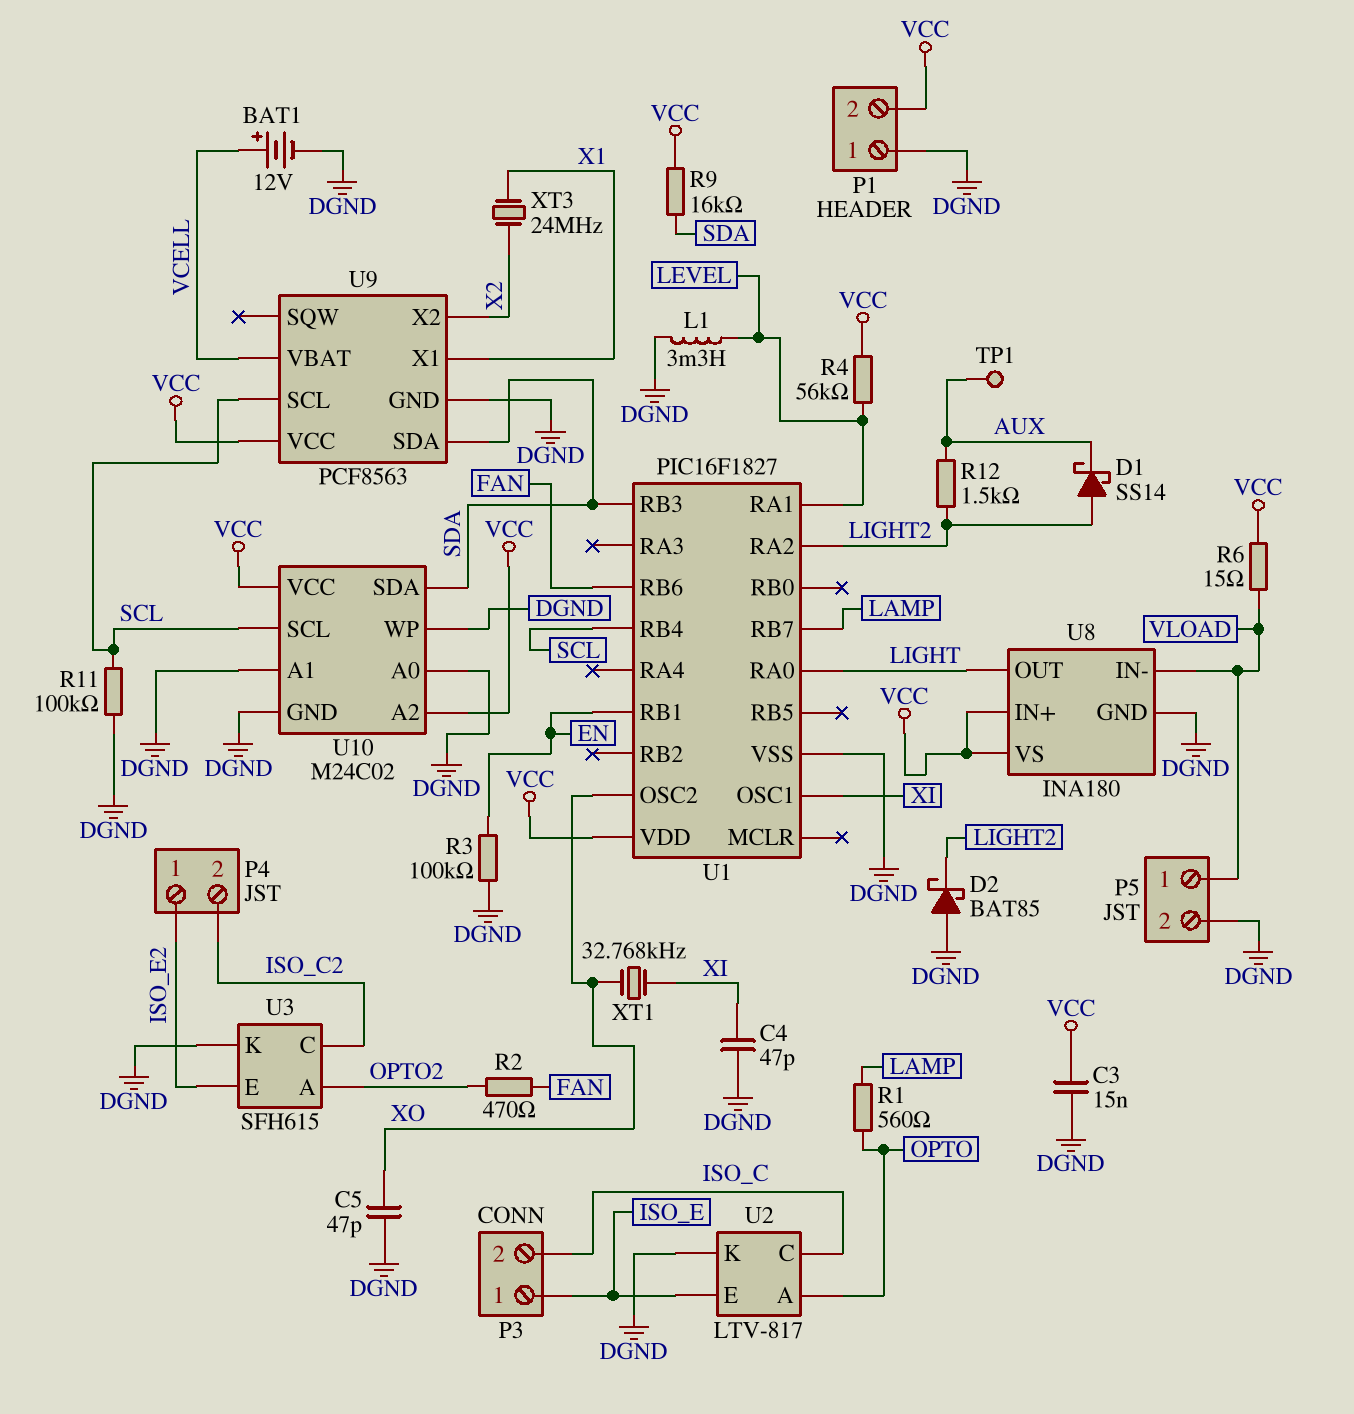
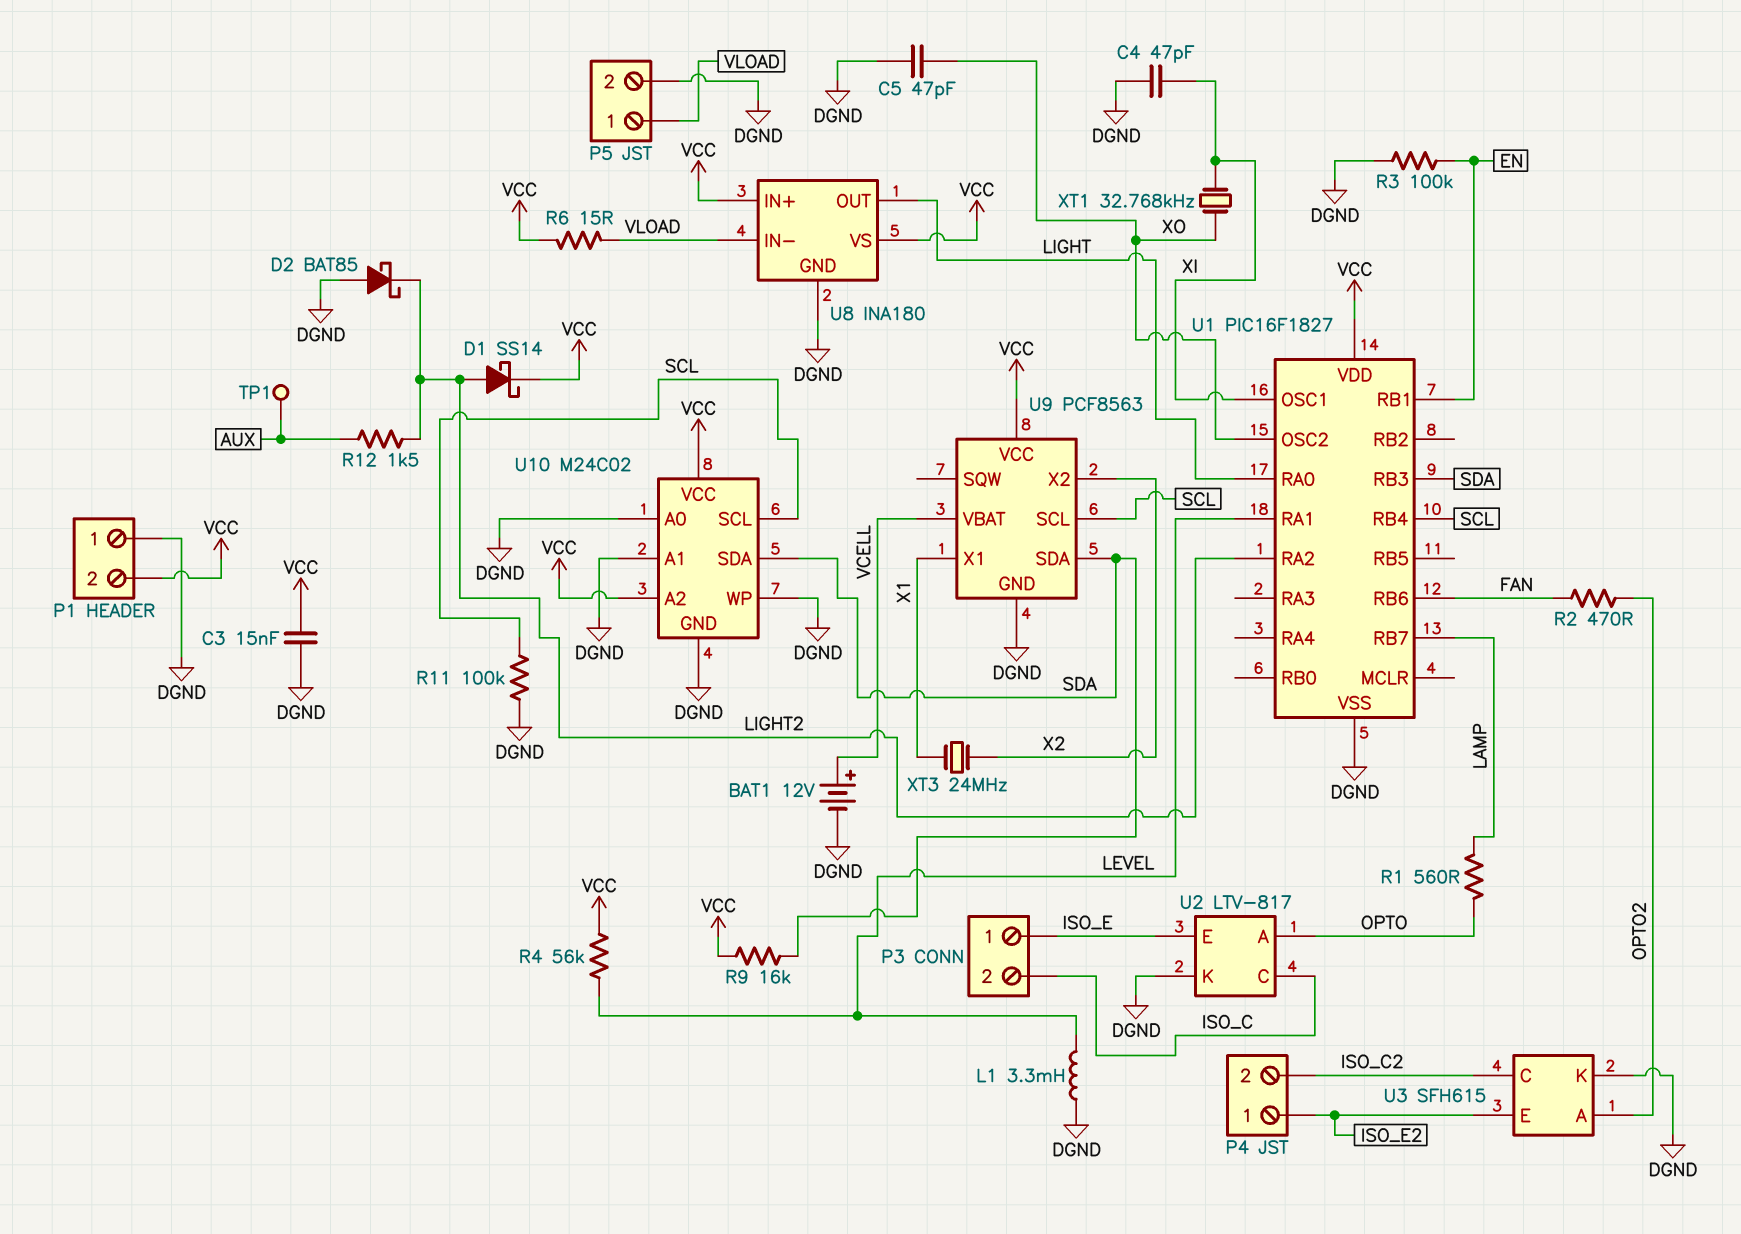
D1: schottky SS14 (A LIGHT2, K AUX) -> schottky SS14 (A LIGHT2, K VCC)

